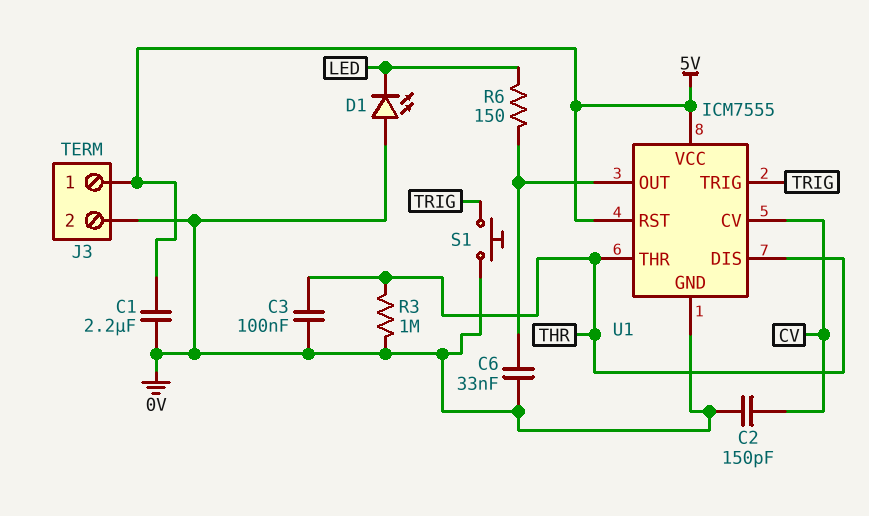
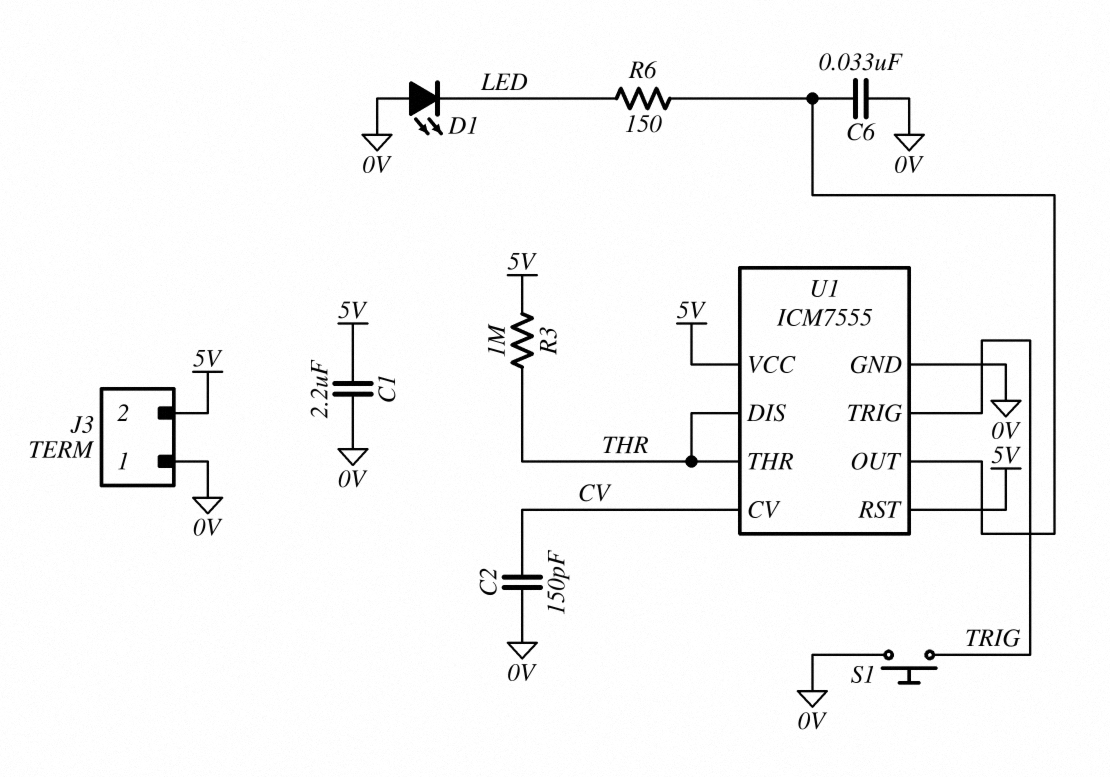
C3: 100nF (0V, THR) -> none
J3 pin 1: 5V -> 0V
J3 pin 2: 0V -> 5V
R3: 1M (0V, THR) -> 1M (5V, THR)

